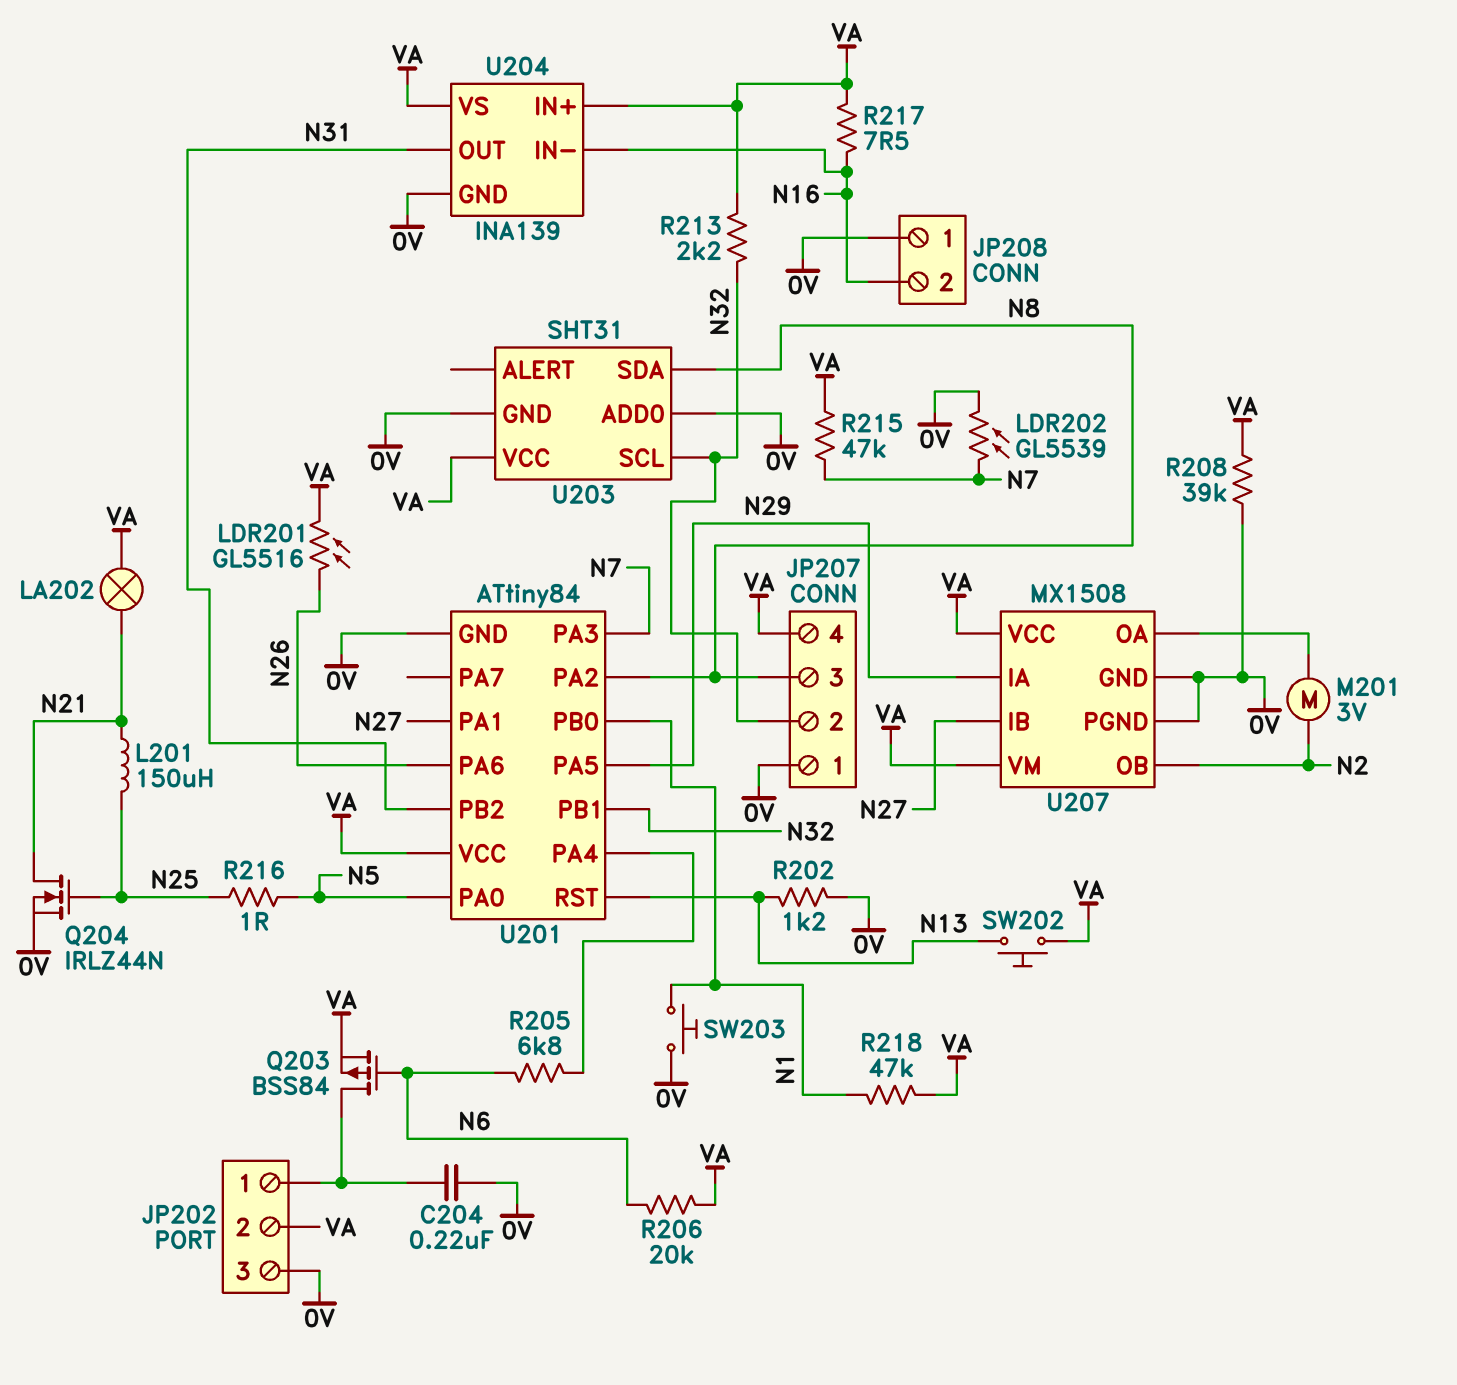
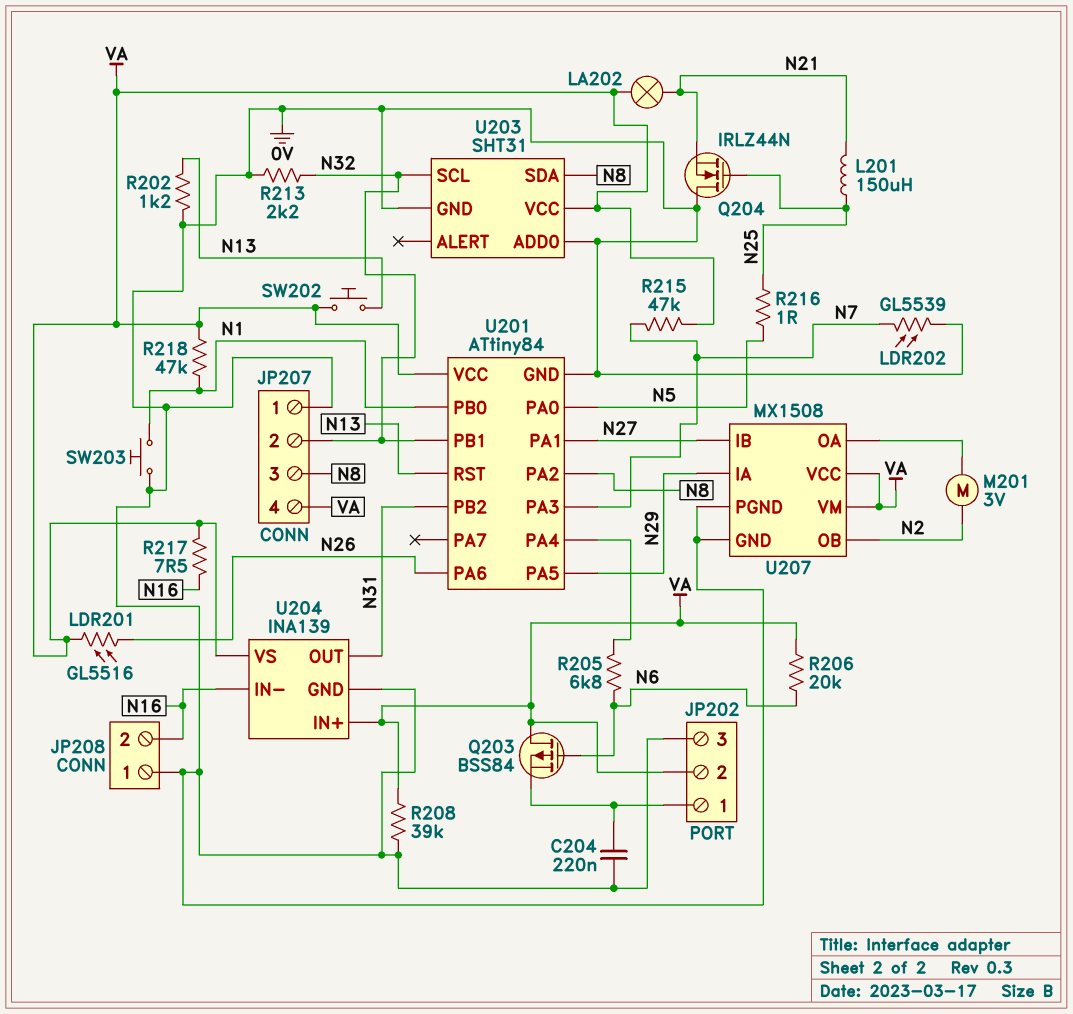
Q203: PMOS BSS84 (G N6, D JP202/1, S VA) -> PMOS BSS84 (G N6, D VA, S JP202/1)
Q204: NMOS IRLZ44N (G N25, D N21, S 0V) -> NMOS IRLZ44N (G N25, D 0V, S N21)
R213: 2.2k (N32, VA) -> 2.2k (0V, N32)

